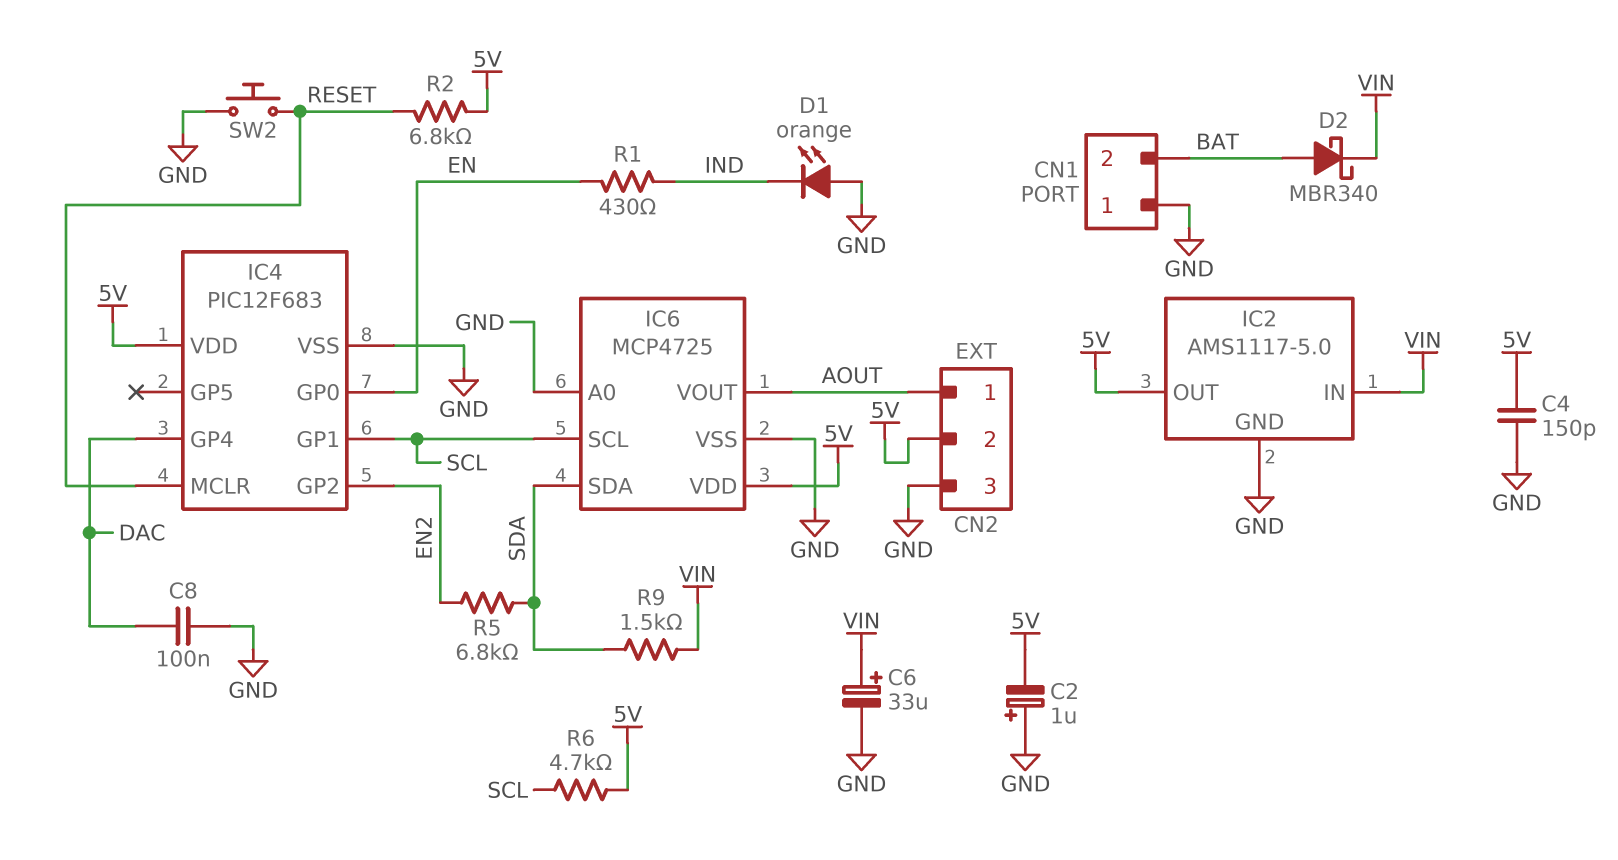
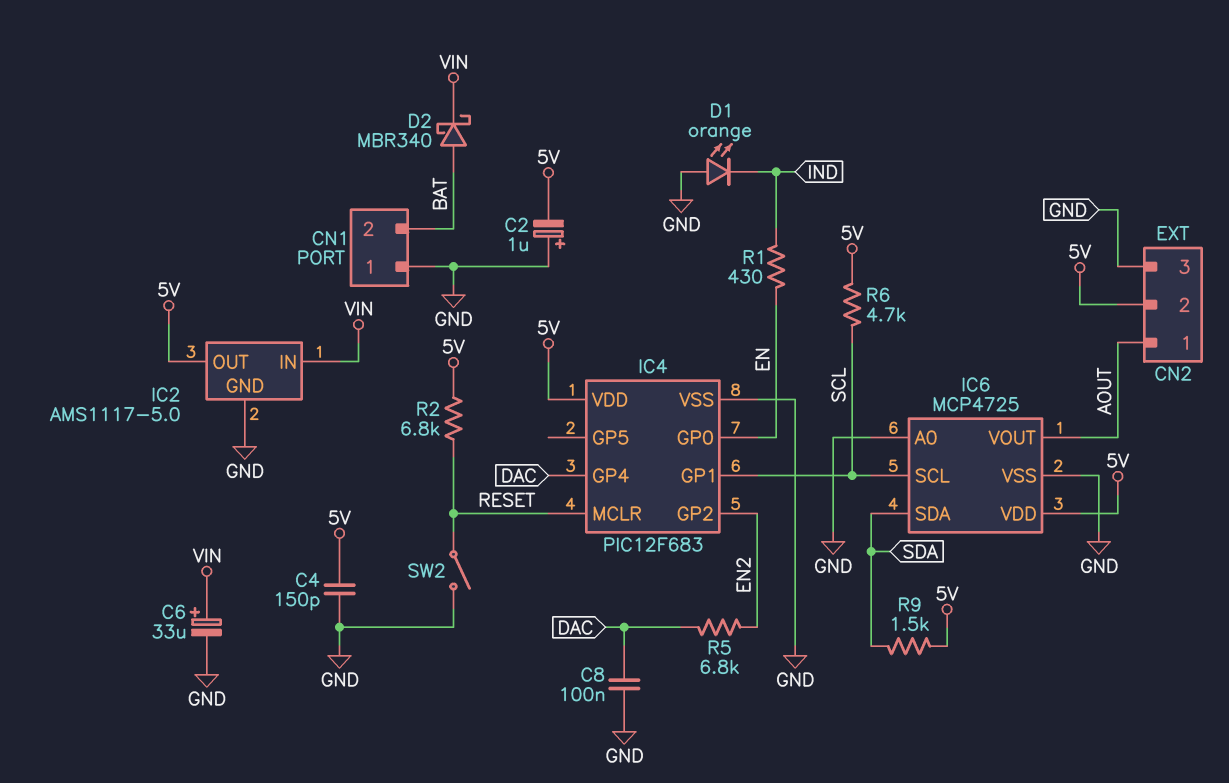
R5: 6.8k (EN2, SDA) -> 6.8k (DAC, EN2)
R9: 1.5k (SDA, VIN) -> 1.5k (5V, SDA)
SW2: button (GND, RESET) -> switch (GND, RESET)

